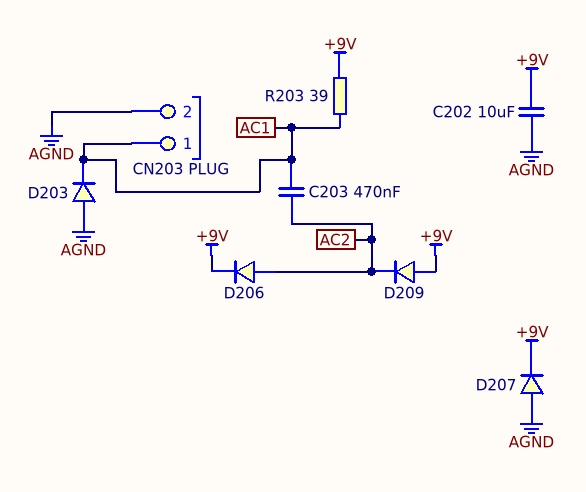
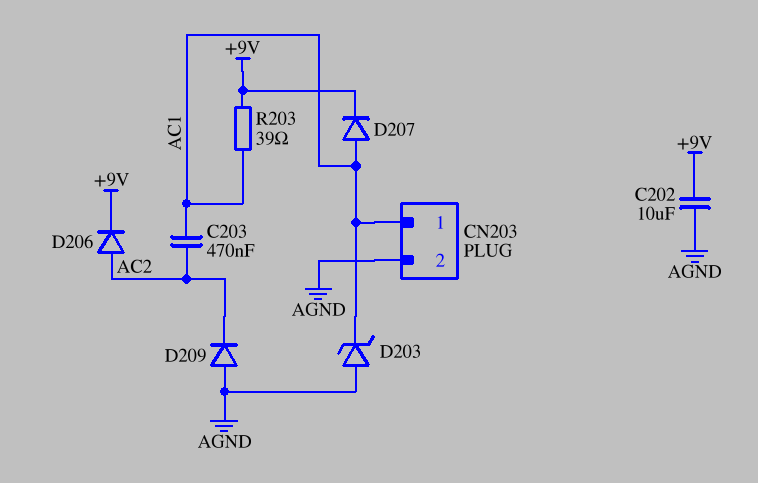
D203: diode (A AGND, K AC1) -> zener (A AGND, K AC1)
D207: diode (A AGND, K +9V) -> diode (A AC1, K +9V)
D209: diode (A +9V, K AC2) -> diode (A AGND, K AC2)

